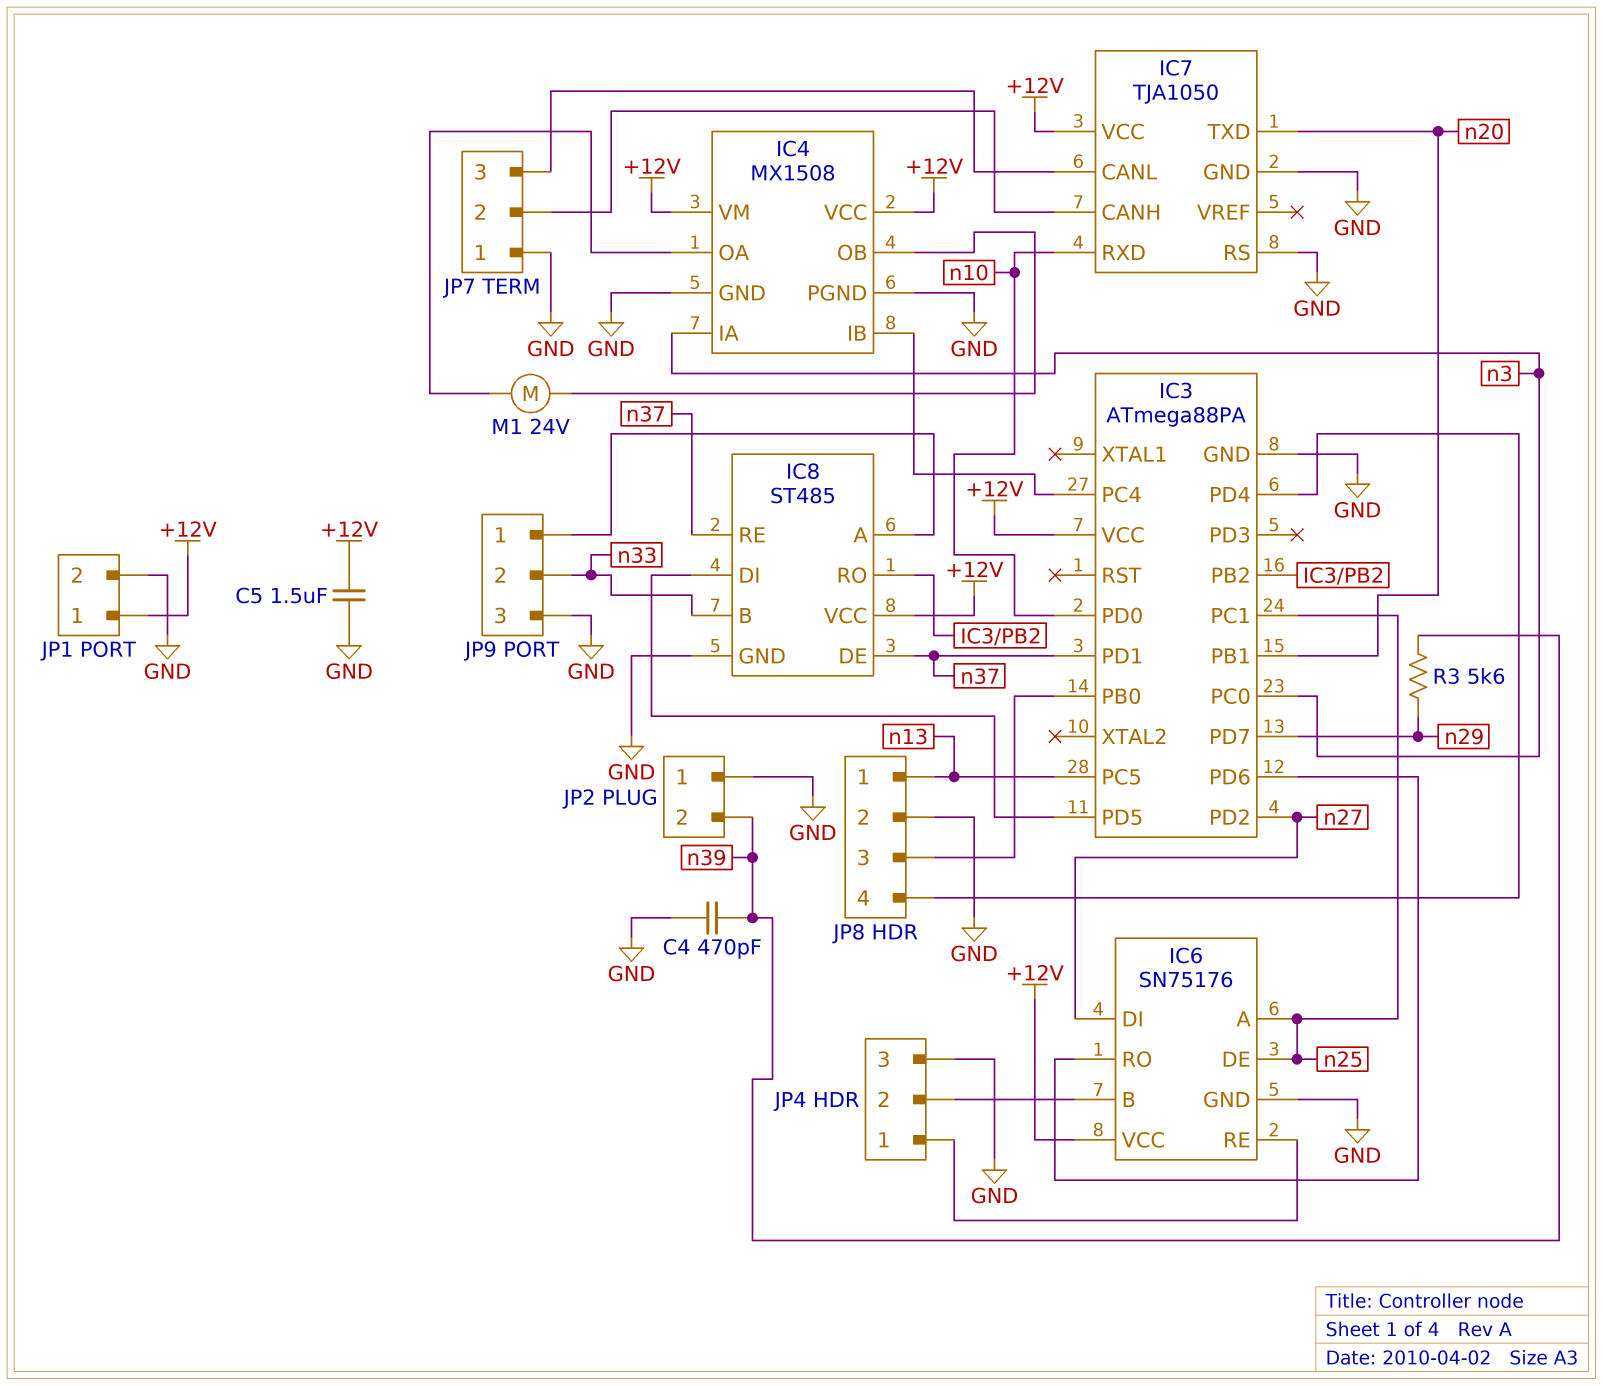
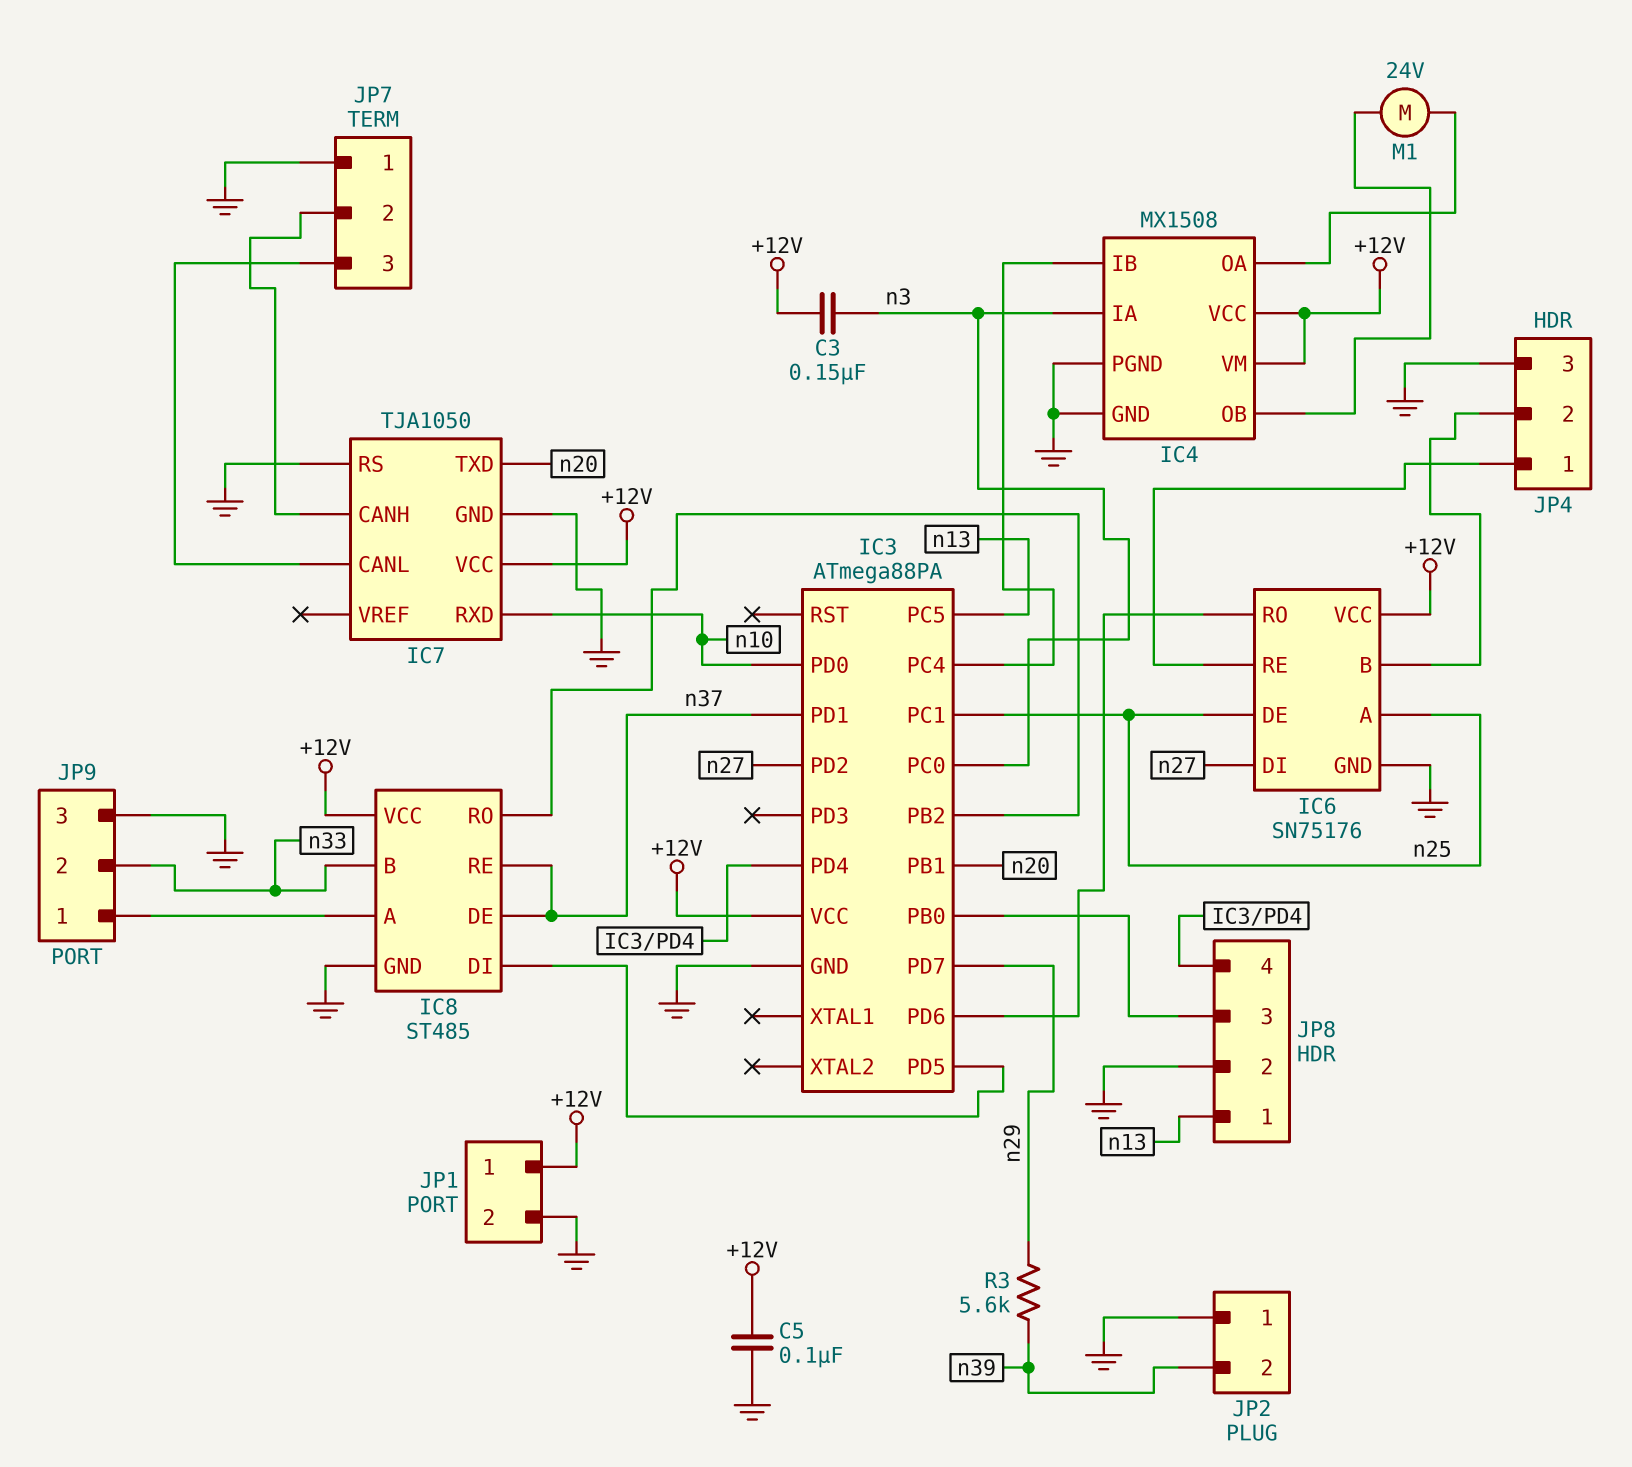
C3: none -> 150nF (+12V, n3)
C4: 470pF (GND, n39) -> none
C5: 1.5uF (+12V, GND) -> 100nF (+12V, GND)

